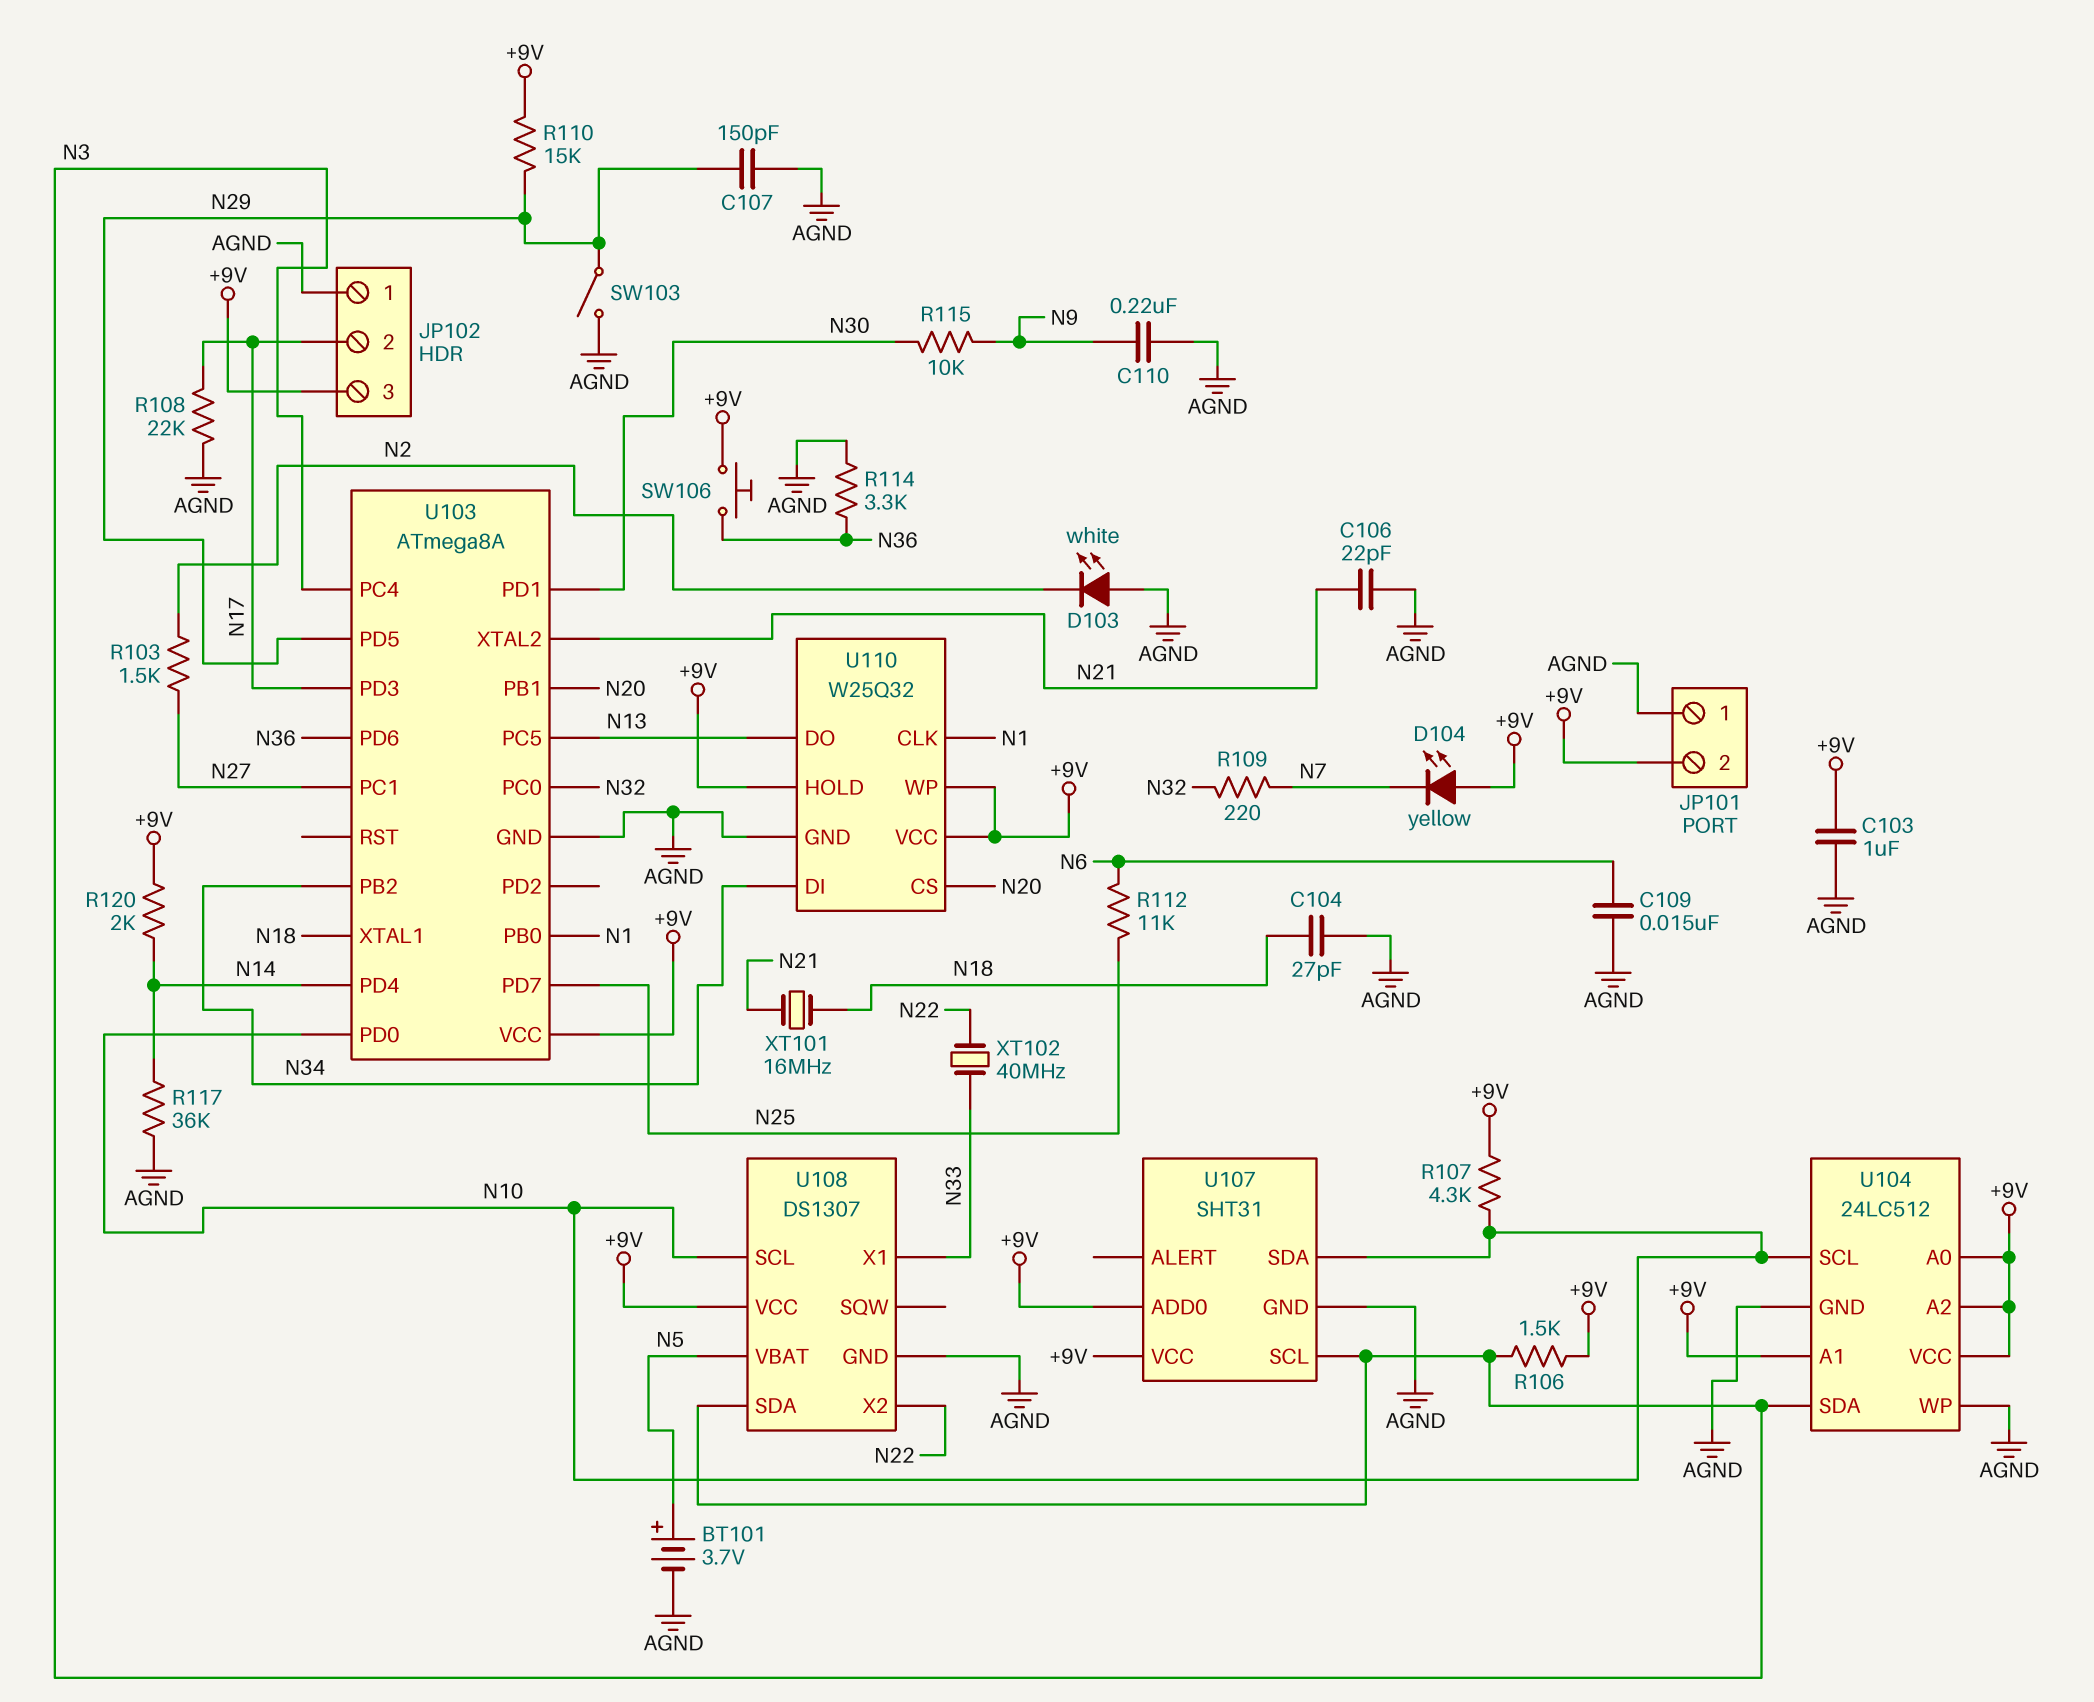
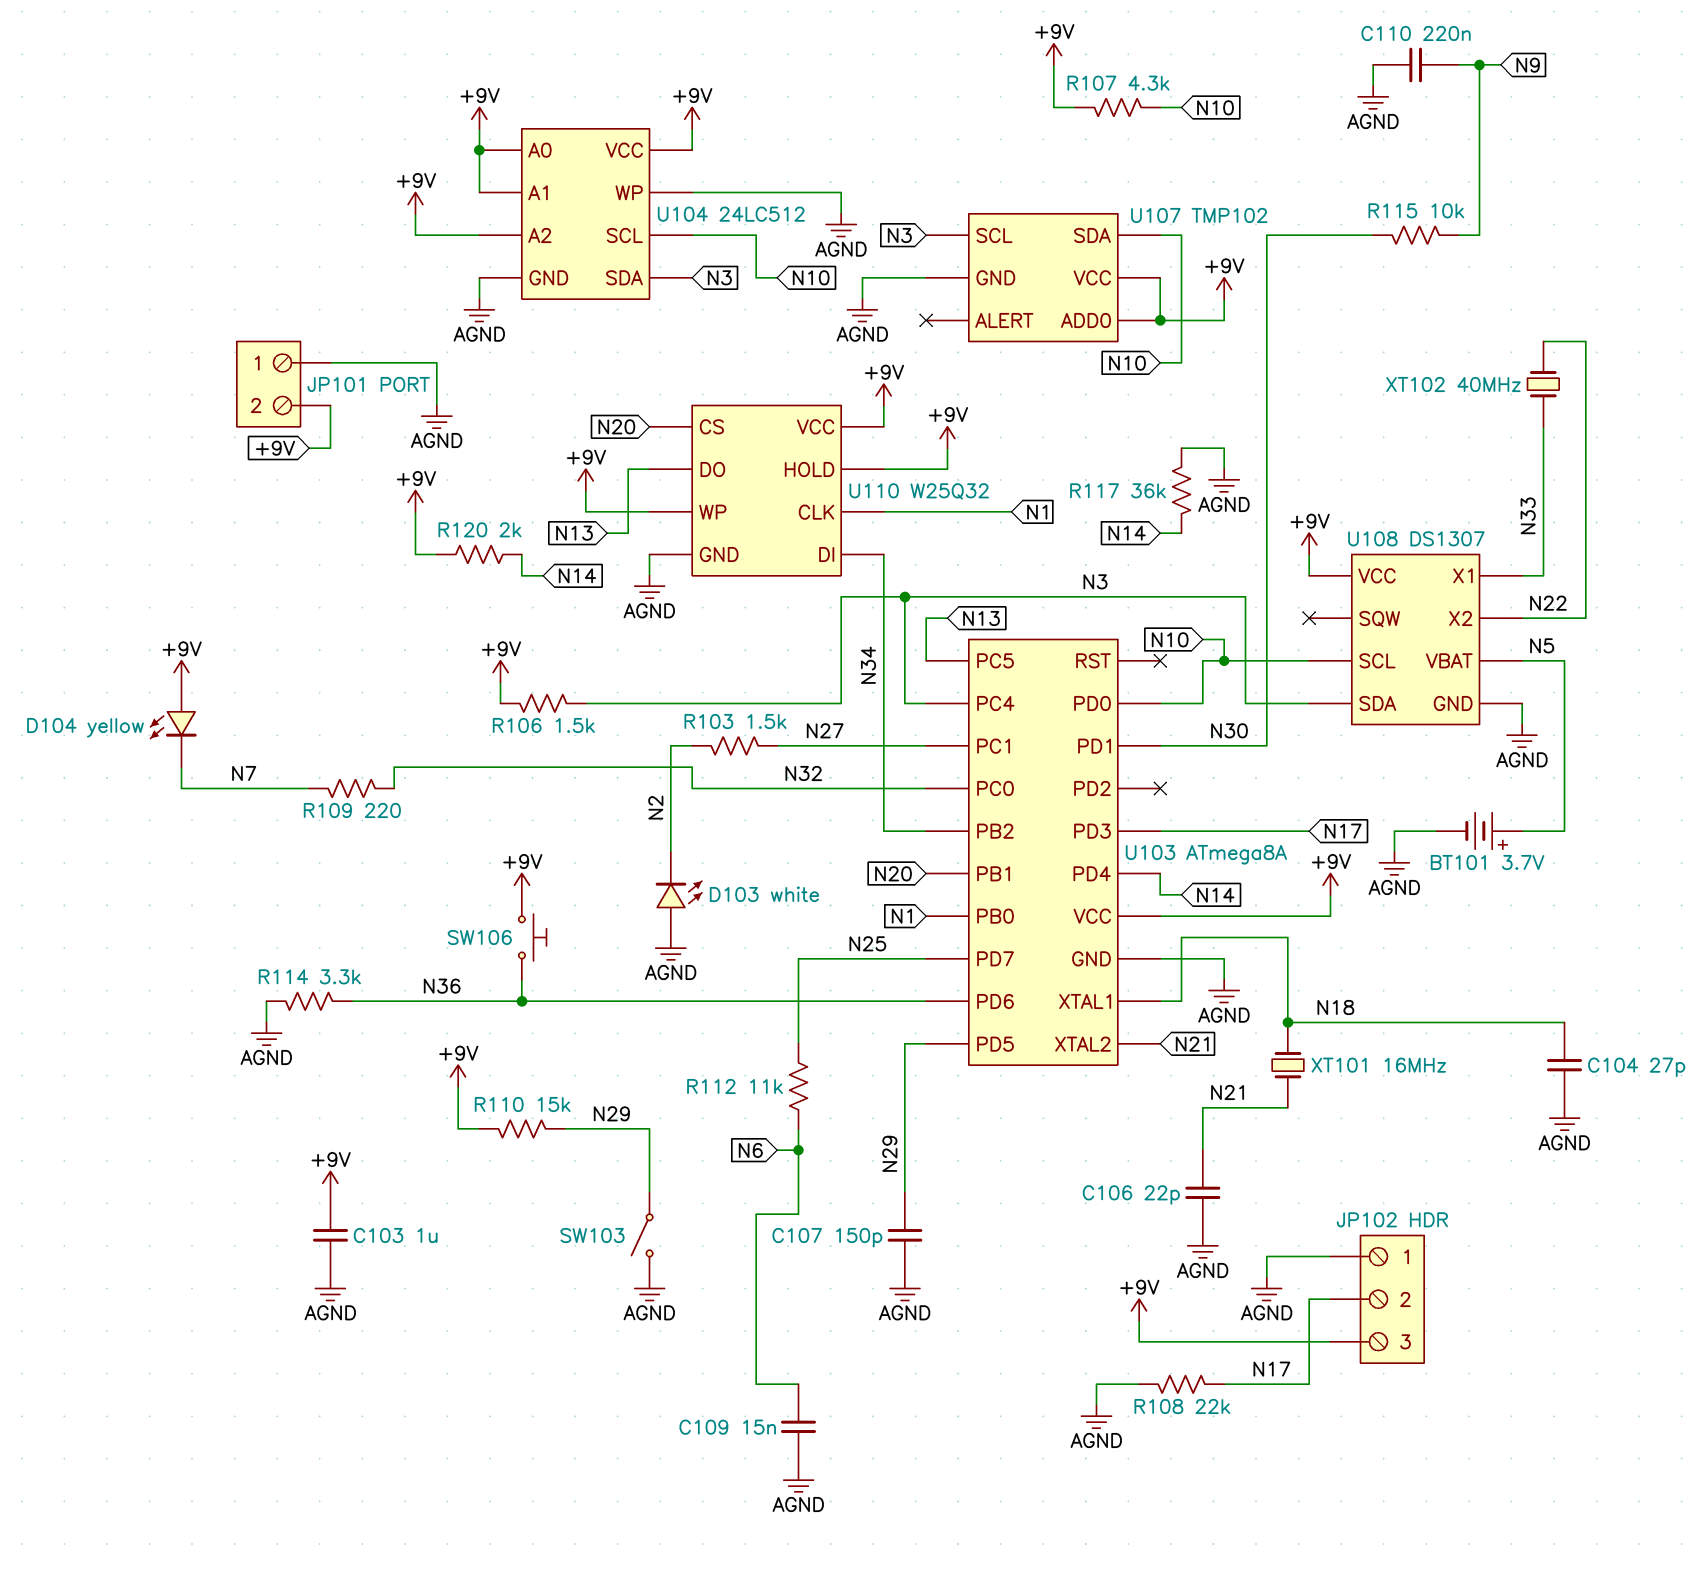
U107: SHT31 -> TMP102

